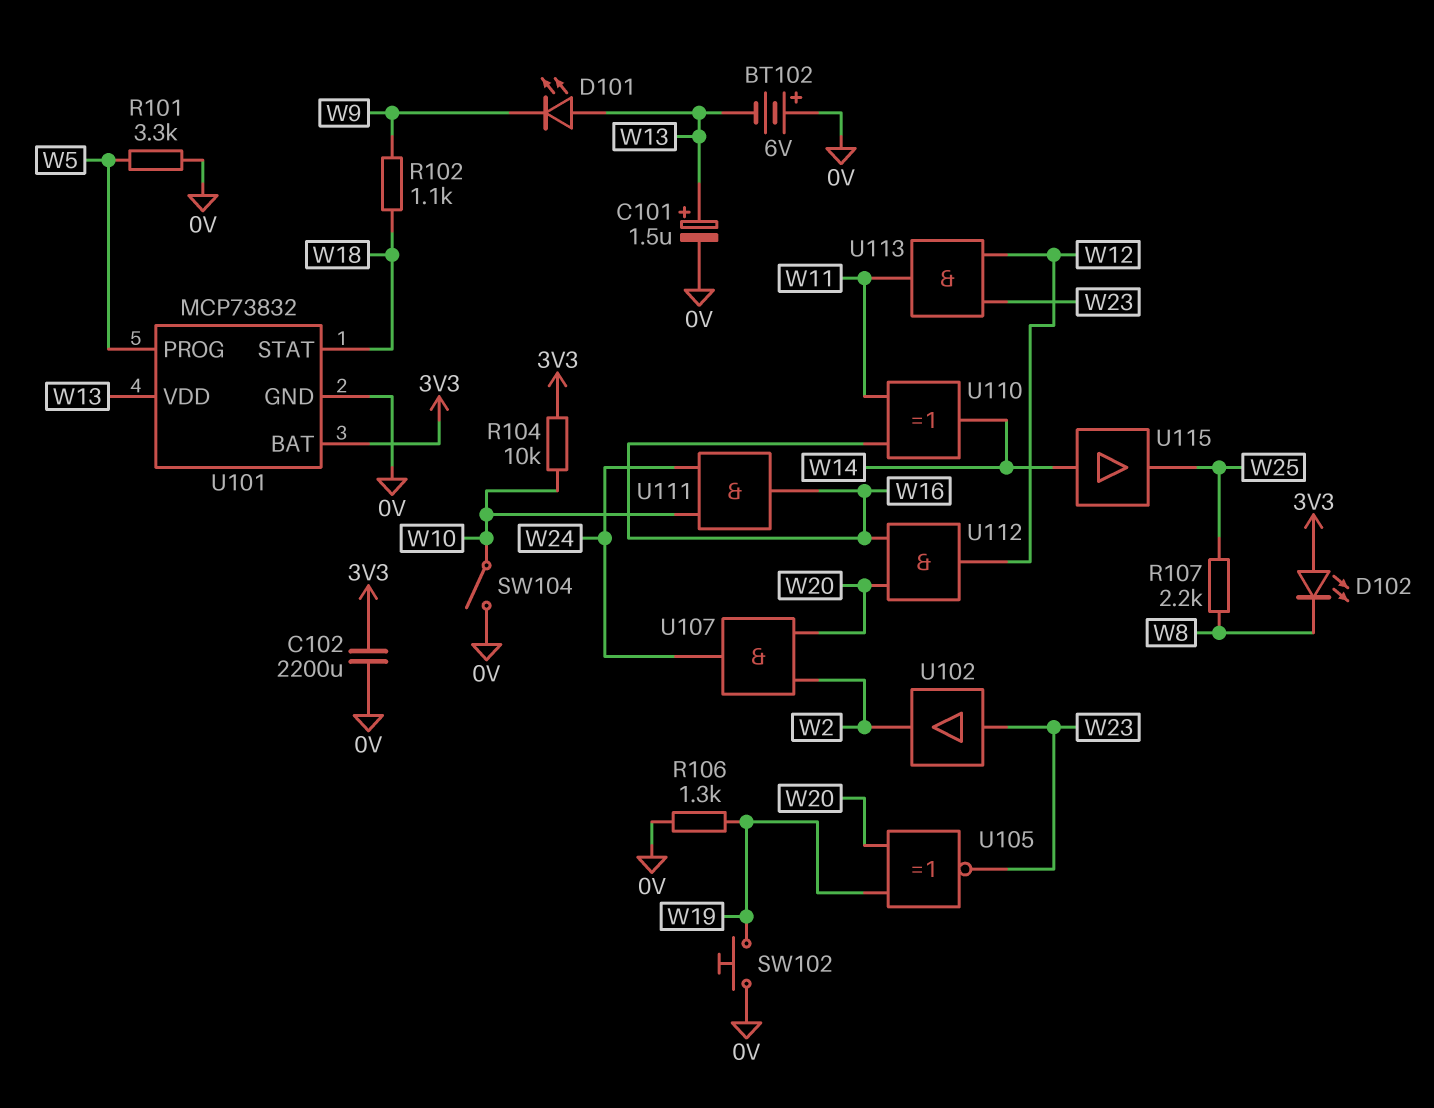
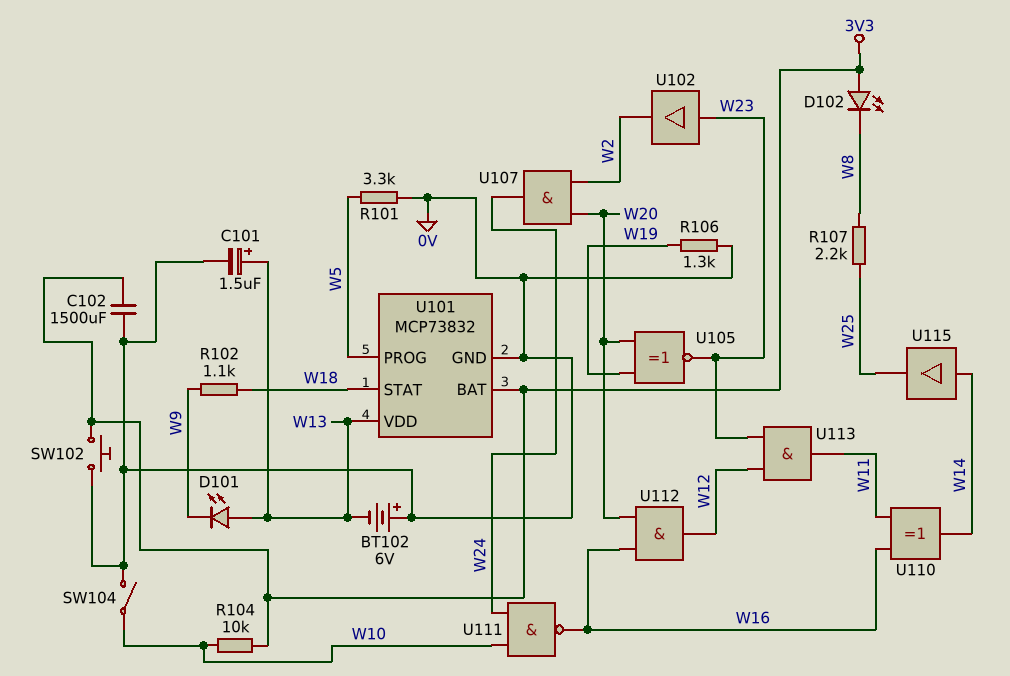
C102: 2200uF (0V, 3V3) -> 1500uF (0V, 3V3)
SW102: button (0V, W19) -> button (0V, 3V3)
U111: AND (in W10, in W24, out W16) -> NAND (in W10, in W24, out W16)

